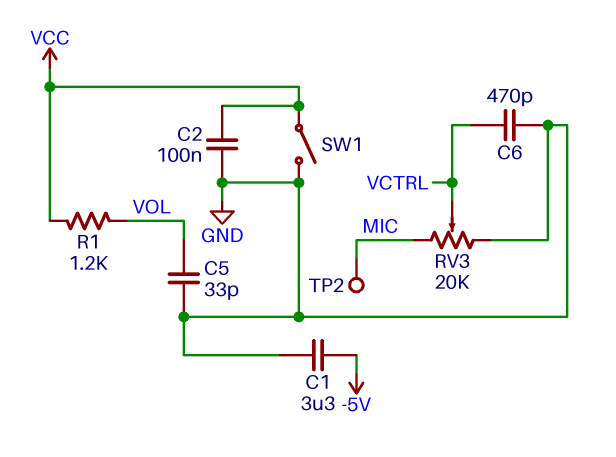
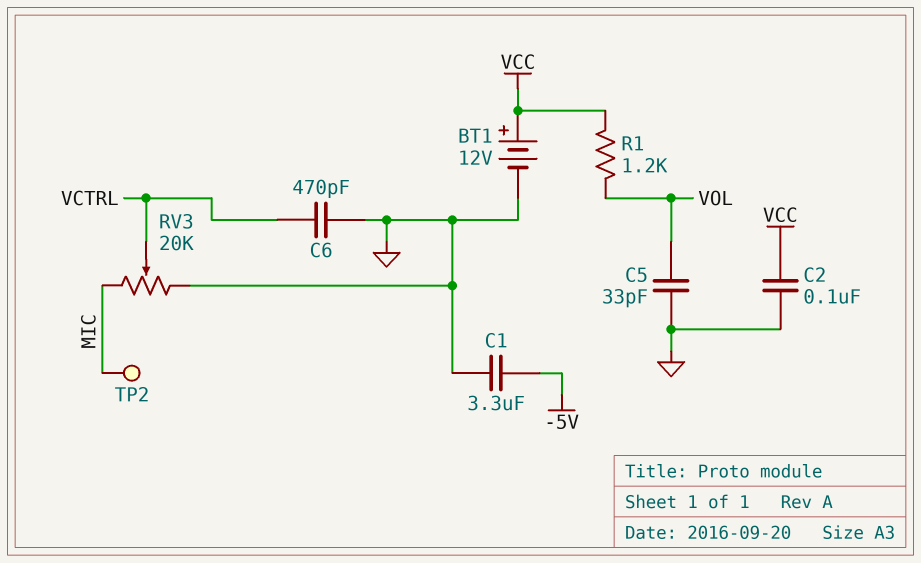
BT1: none -> 12V (plus VCC, minus GND)
SW1: switch (GND, VCC) -> none

